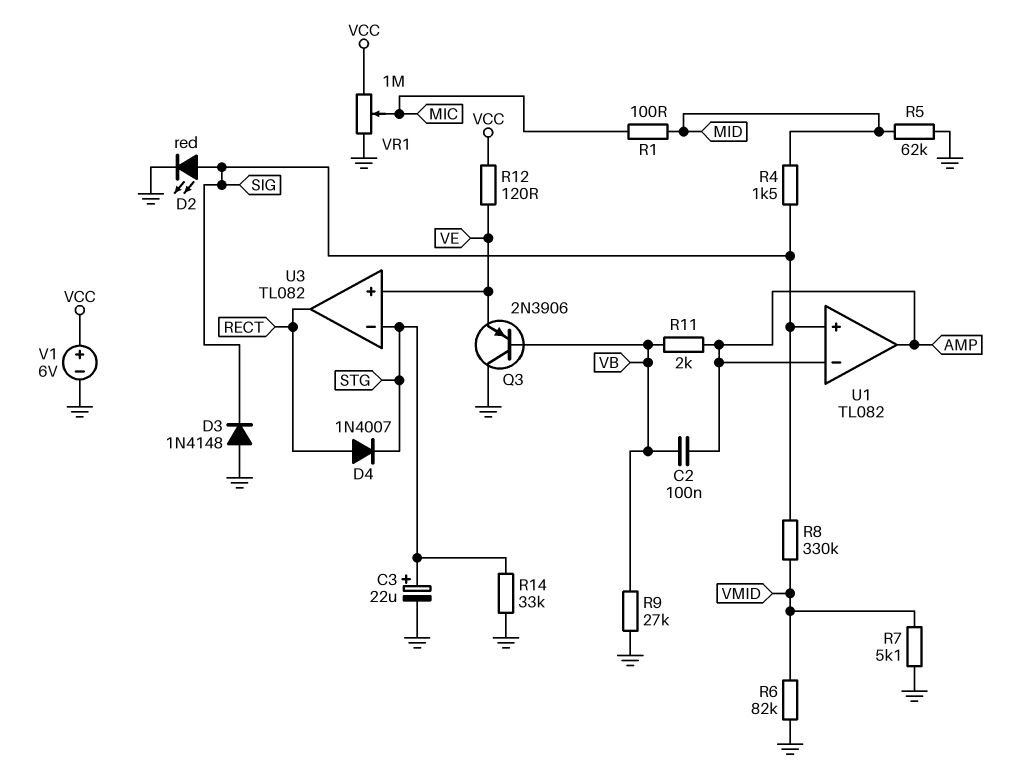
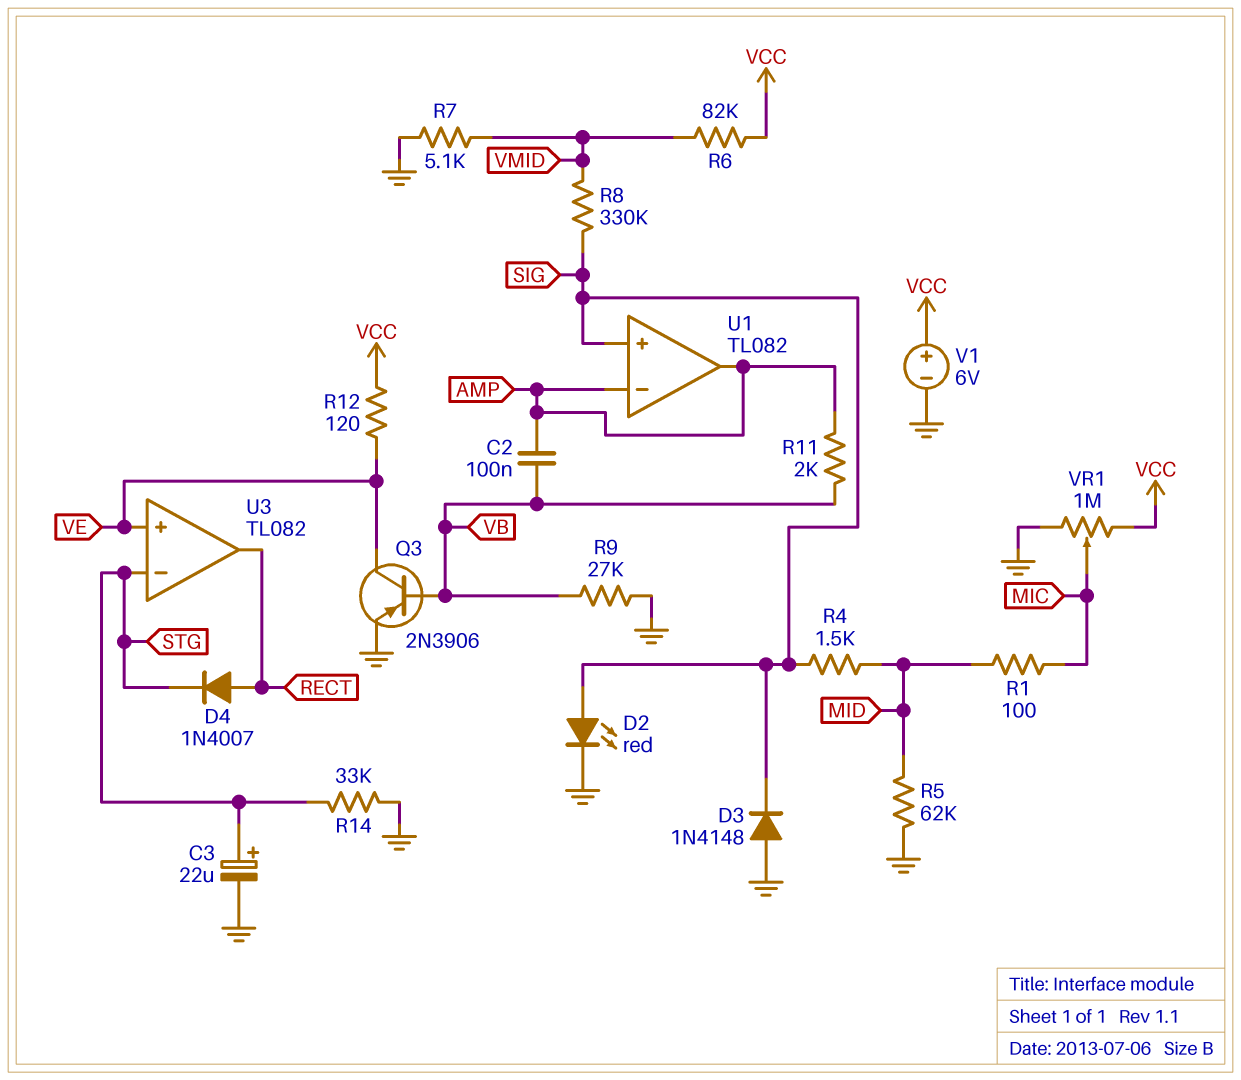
Q3: PNP 2N3906 (B VB, C GND, E VE) -> PNP 2N3906 (B VB, C VE, E GND)
R6: 82k (GND, VMID) -> 82k (VCC, VMID)

